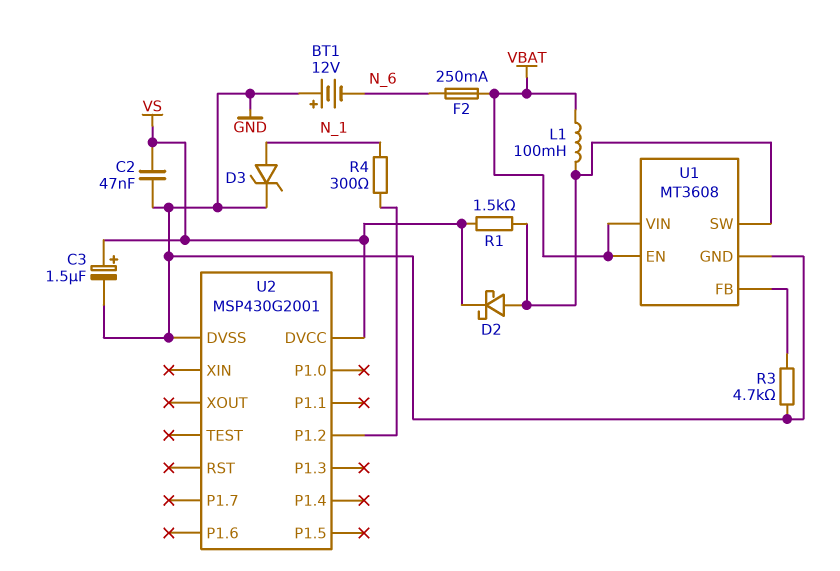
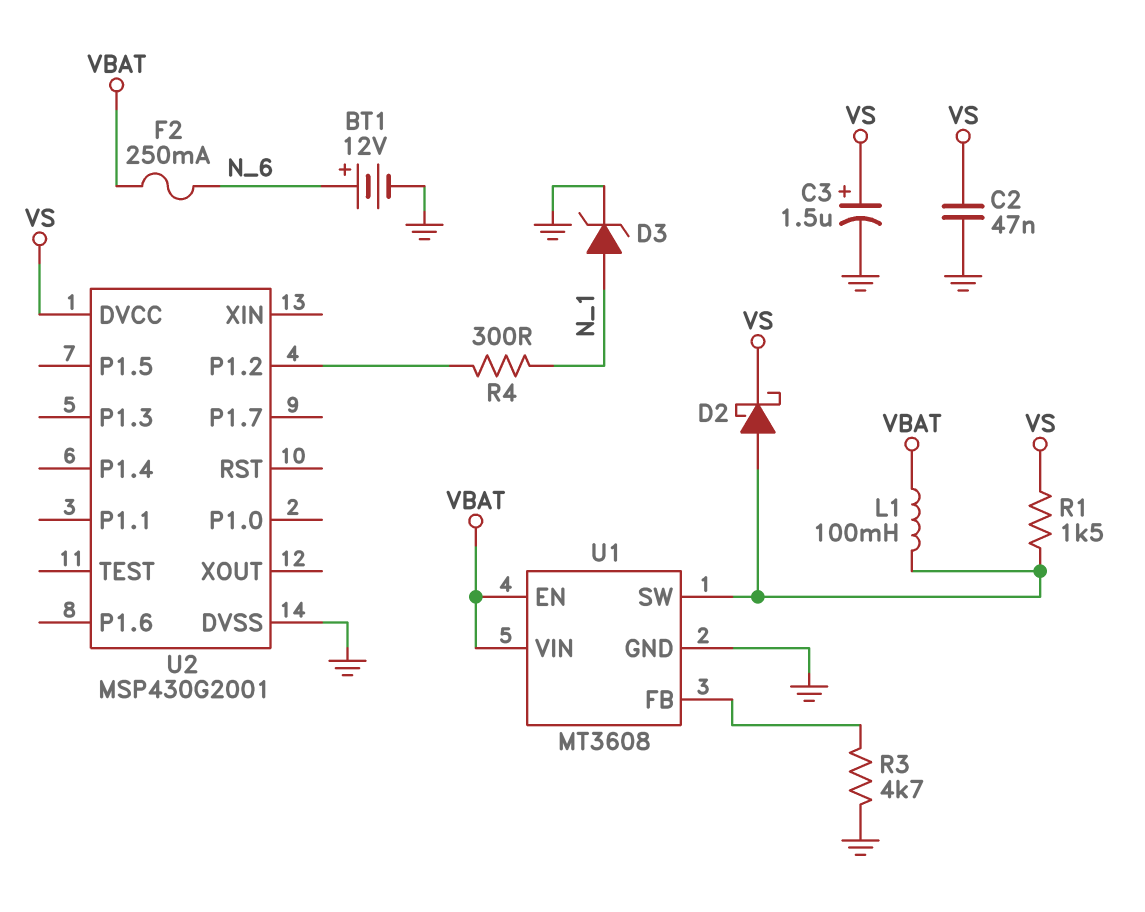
BT1: 12V (plus GND, minus N_6) -> 12V (plus N_6, minus GND)

